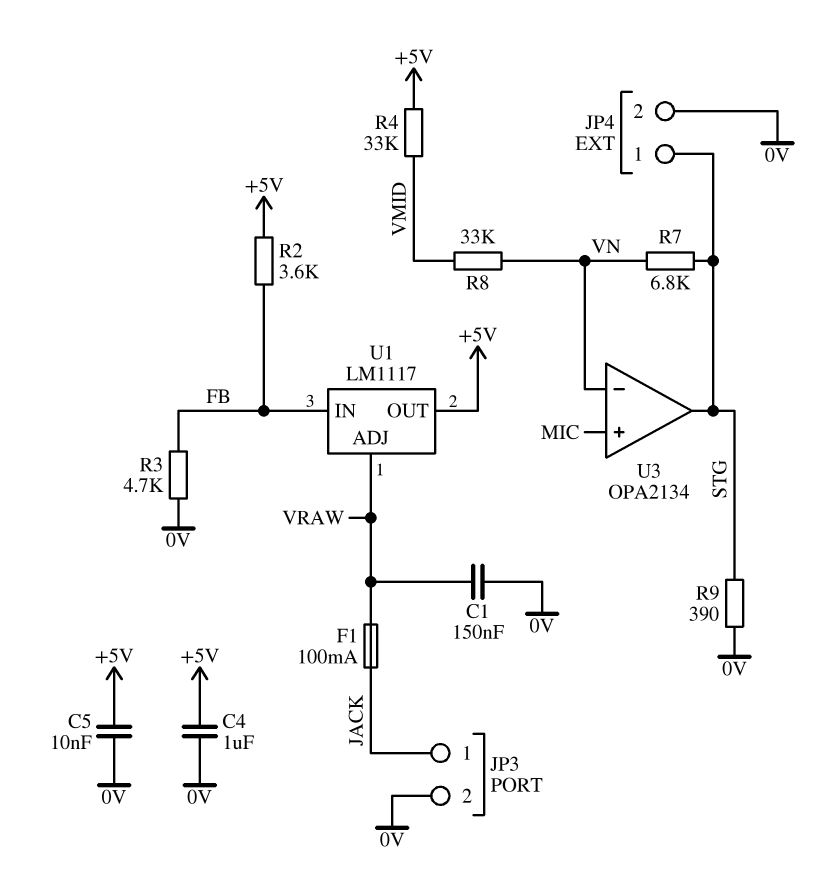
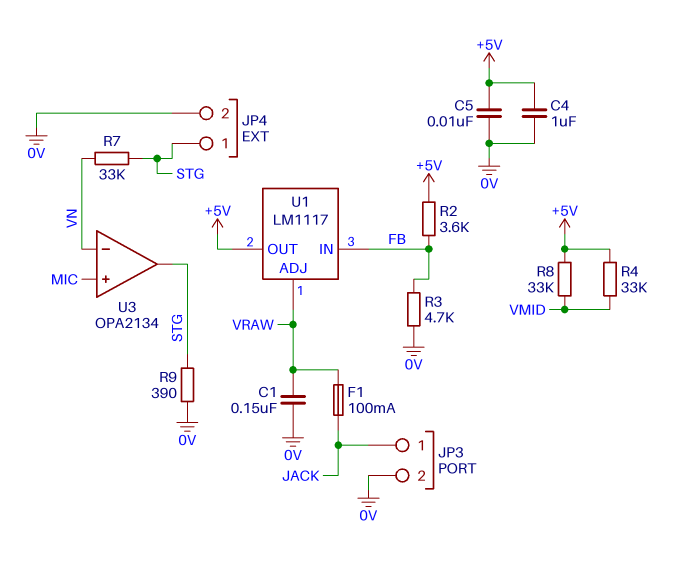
R7: 6.8k (STG, VN) -> 33k (STG, VN)
R8: 33k (VMID, VN) -> 33k (+5V, VMID)

